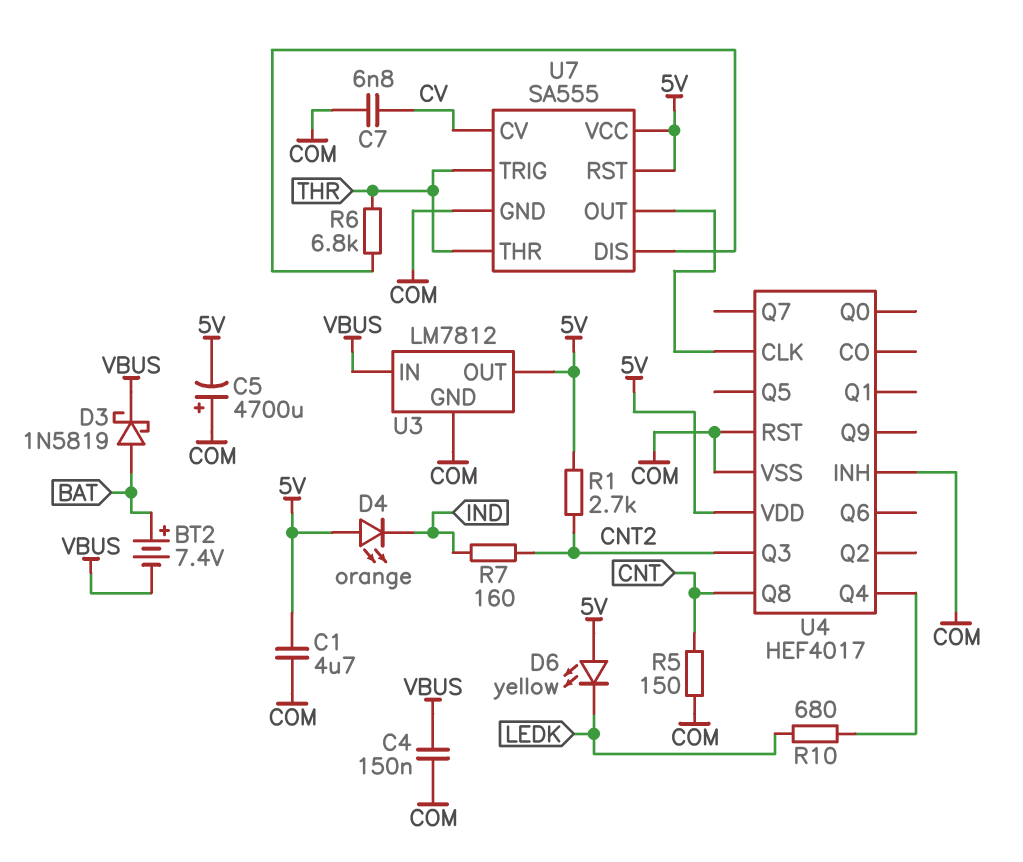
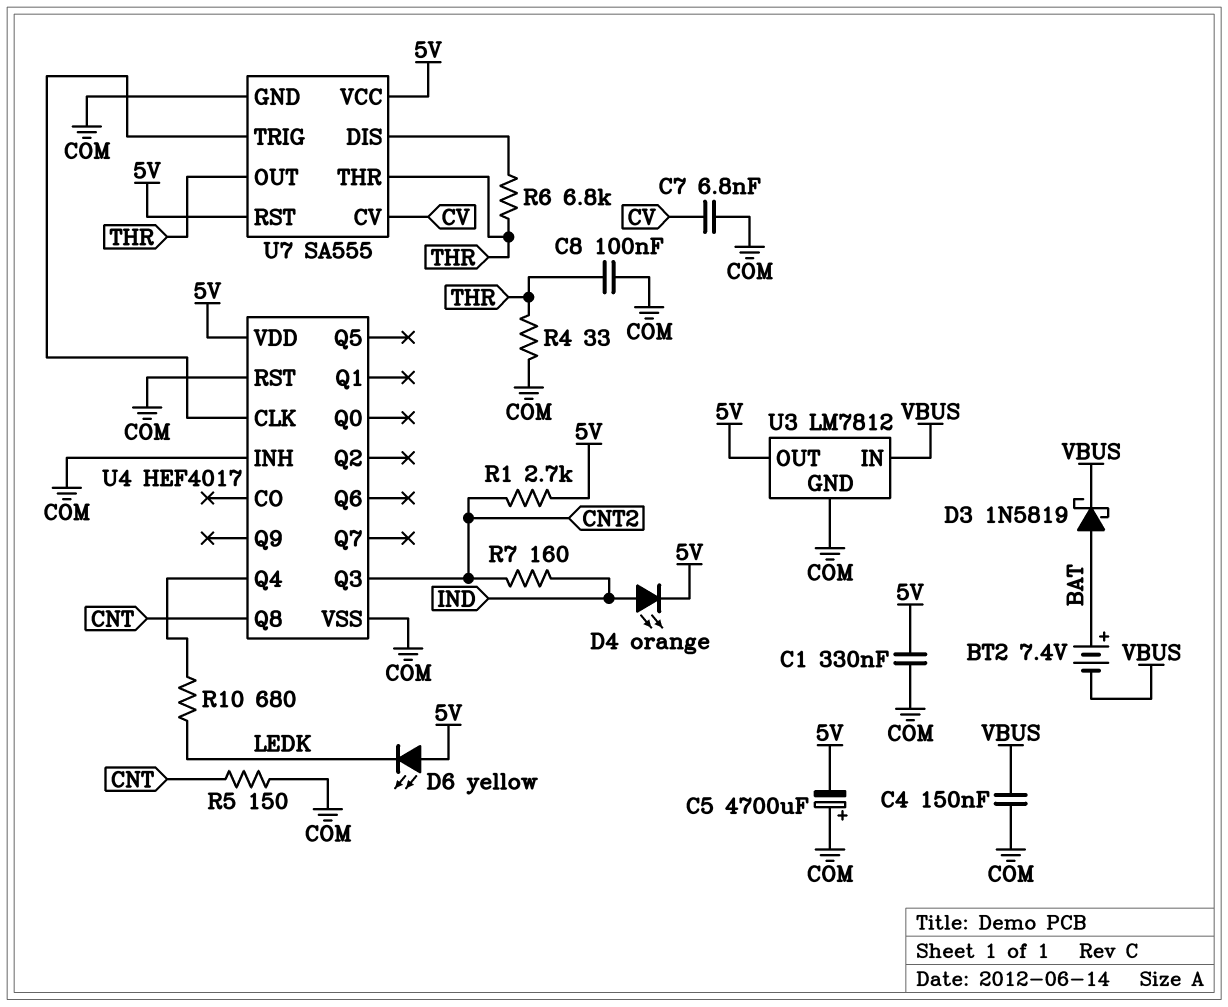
C1: 4.7uF (5V, COM) -> 330nF (5V, COM)
C8: none -> 100nF (COM, THR)
D4: LED orange (A 5V, K IND) -> LED orange (A IND, K 5V)
R4: none -> 33 (COM, THR)
U7 pin OUT: U4/CLK -> THR
U7 pin TRIG: THR -> U4/CLK

